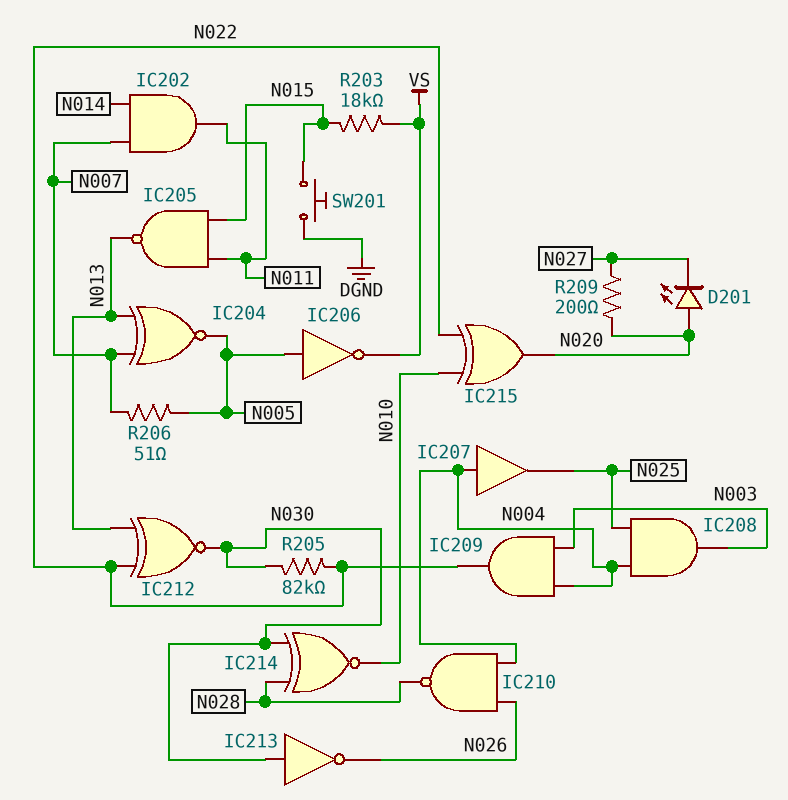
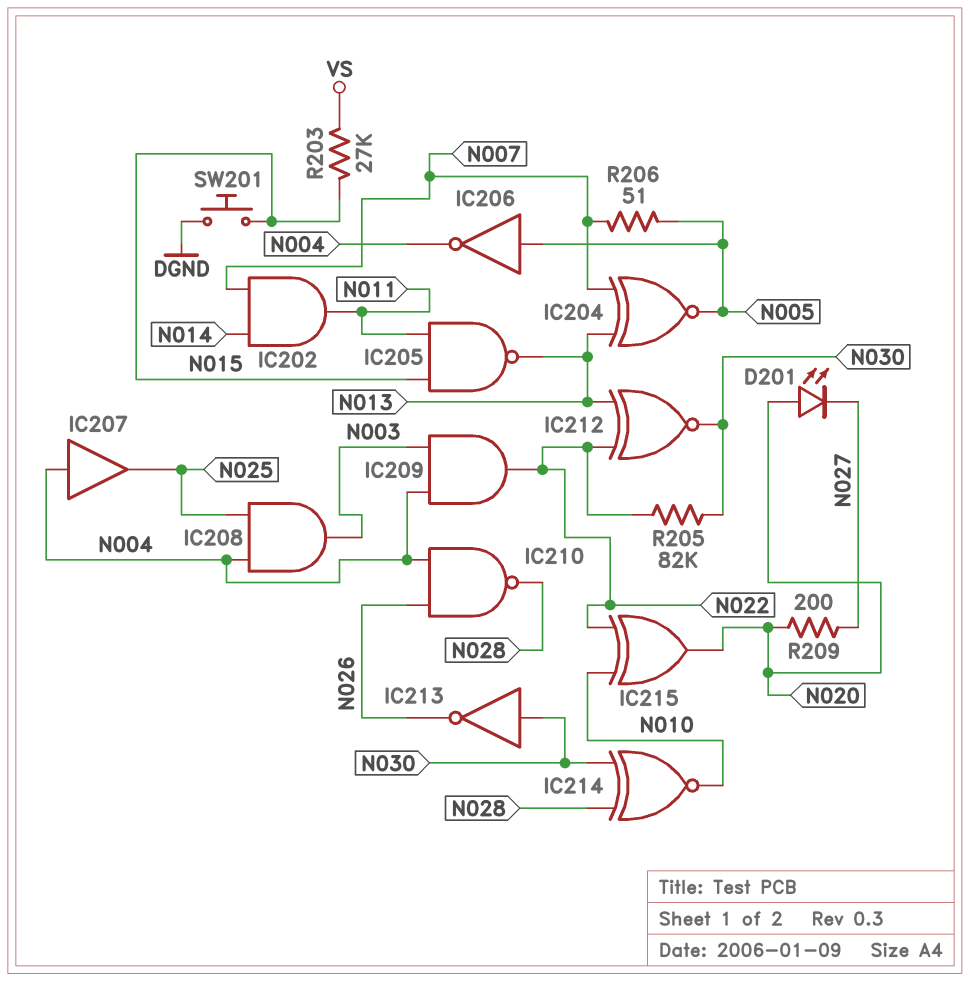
IC206: NOT (in N005, out VS) -> NOT (in N005, out N004)
R203: 18k (N015, VS) -> 27k (N015, VS)

